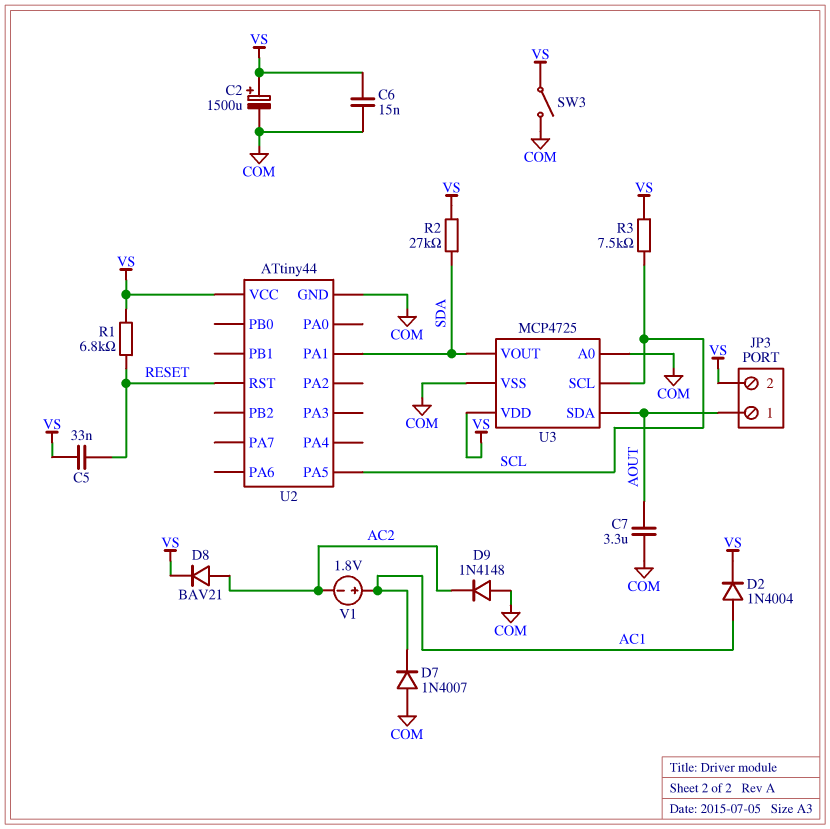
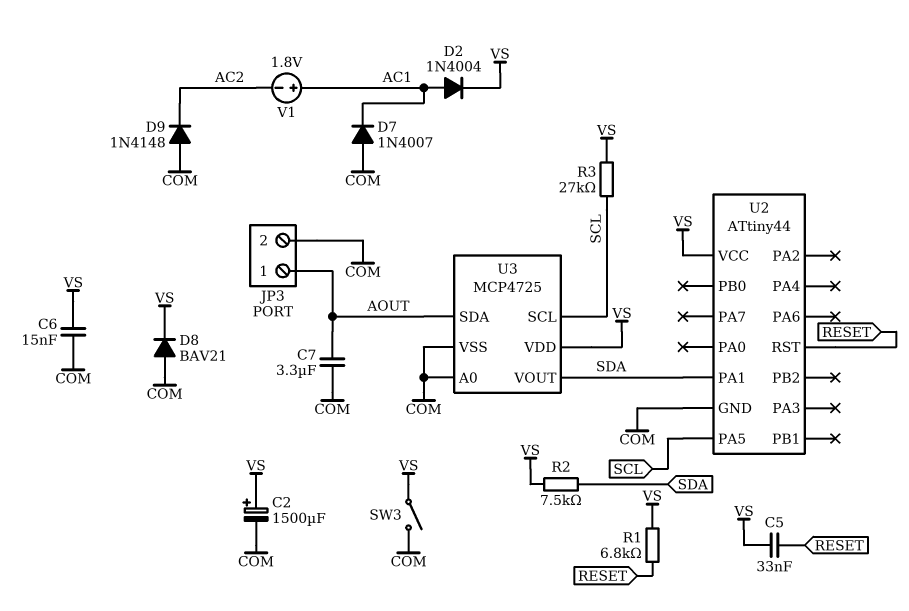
D8: diode BAV21 (A AC2, K VS) -> diode BAV21 (A COM, K VS)
JP3 pin 2: VS -> COM
R2: 27k (SDA, VS) -> 7.5k (SDA, VS)
R3: 7.5k (SCL, VS) -> 27k (SCL, VS)

